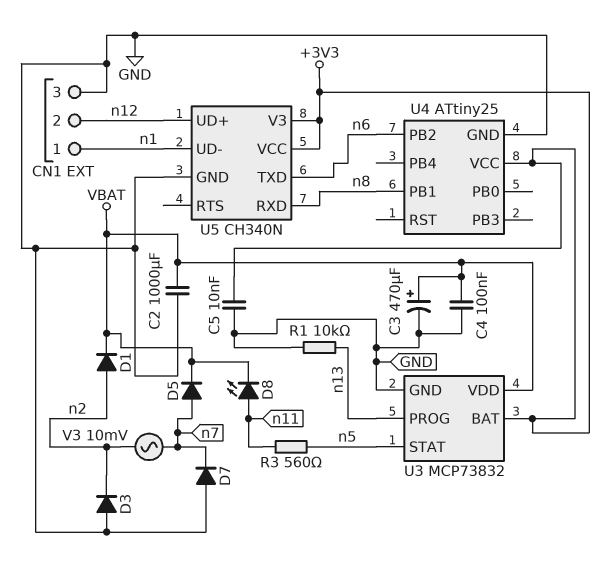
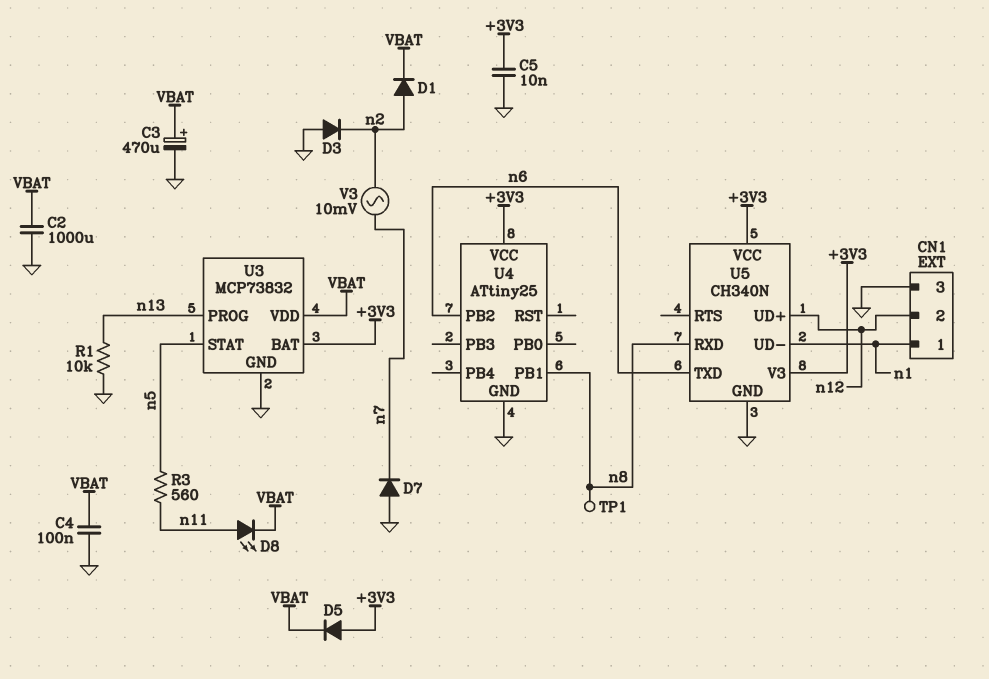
D5: diode (A n7, K VBAT) -> diode (A +3V3, K VBAT)
TP1: none -> test point (n8)

